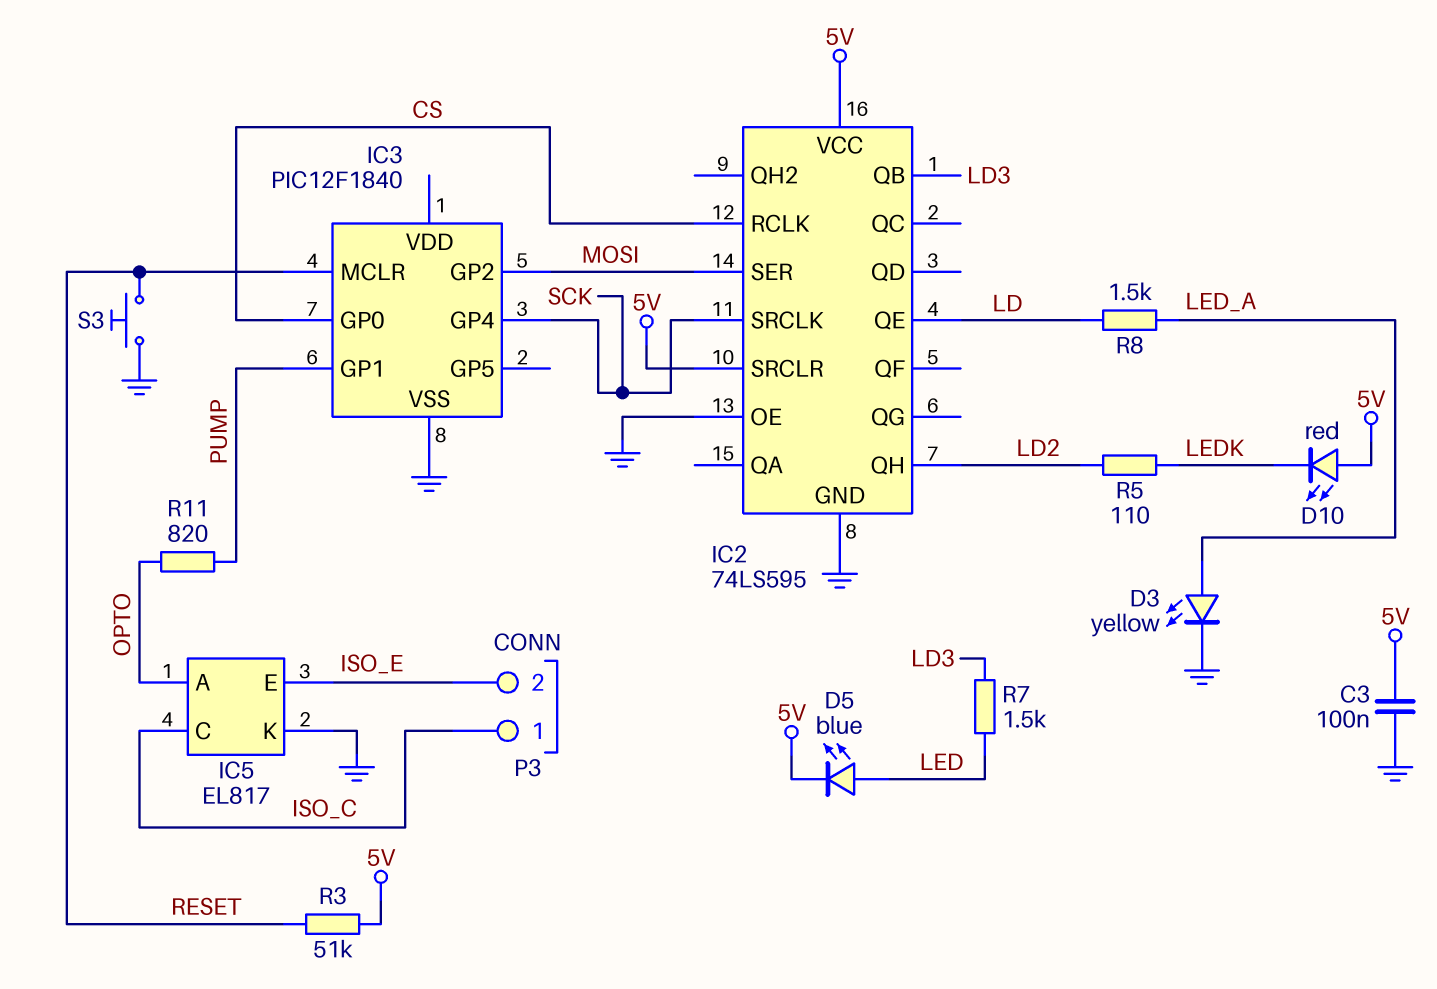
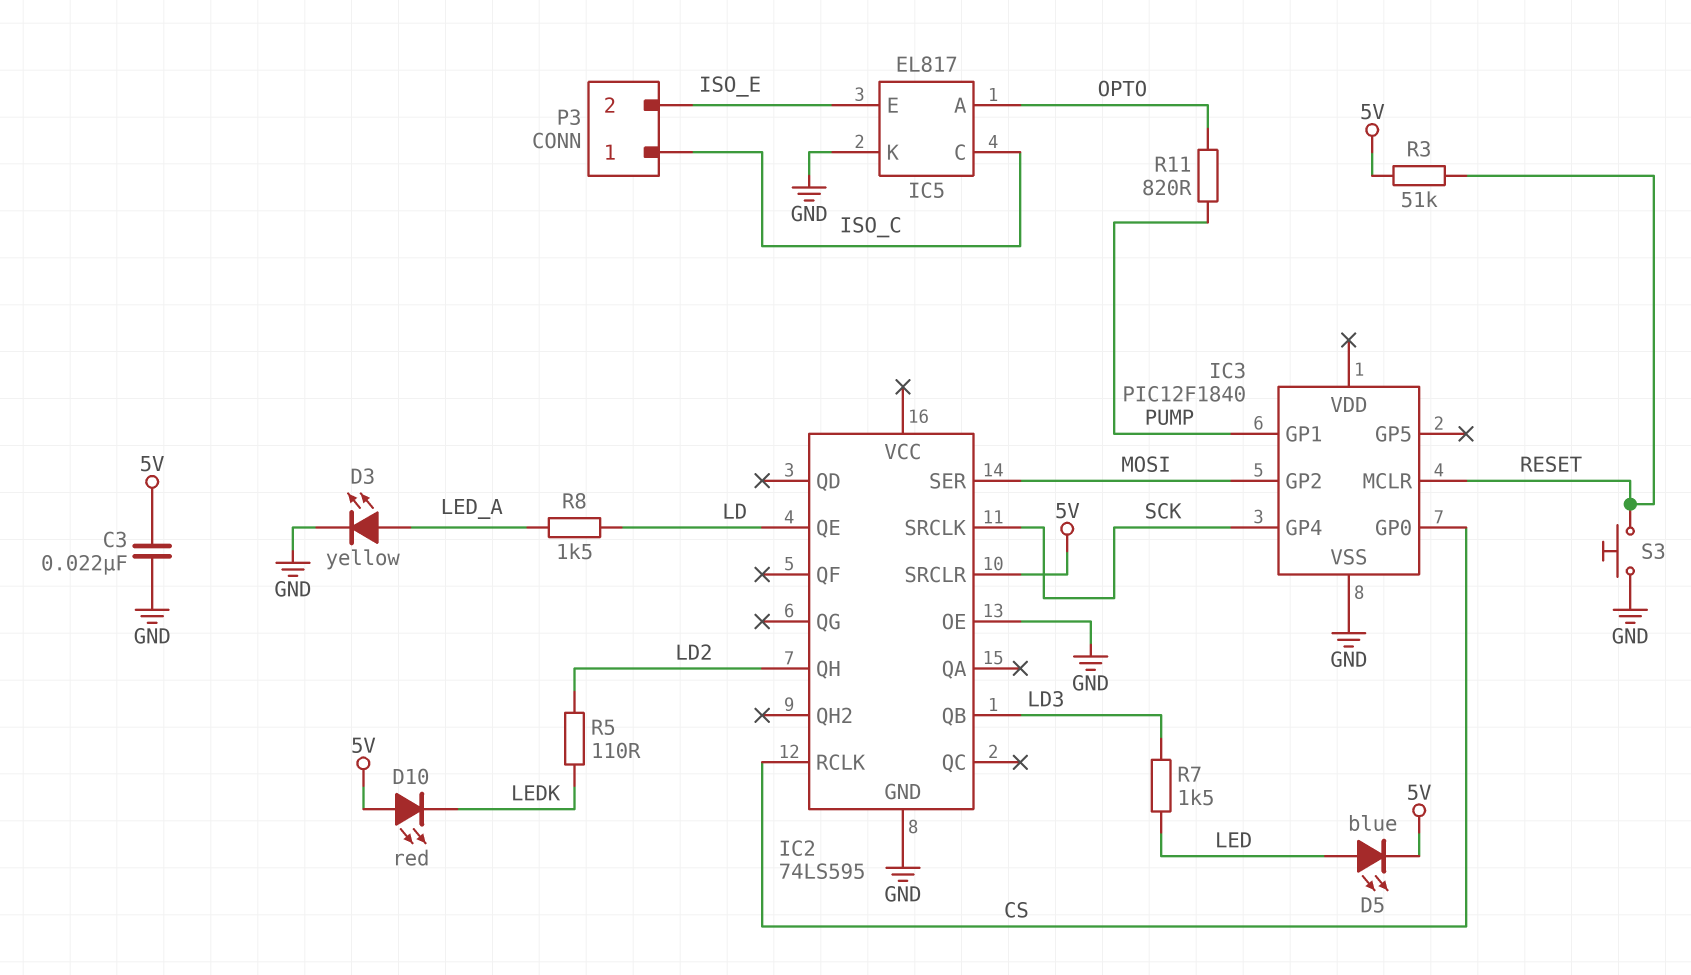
C3: 100nF (5V, GND) -> 22nF (5V, GND)
IC2 pin VCC: 5V -> none

